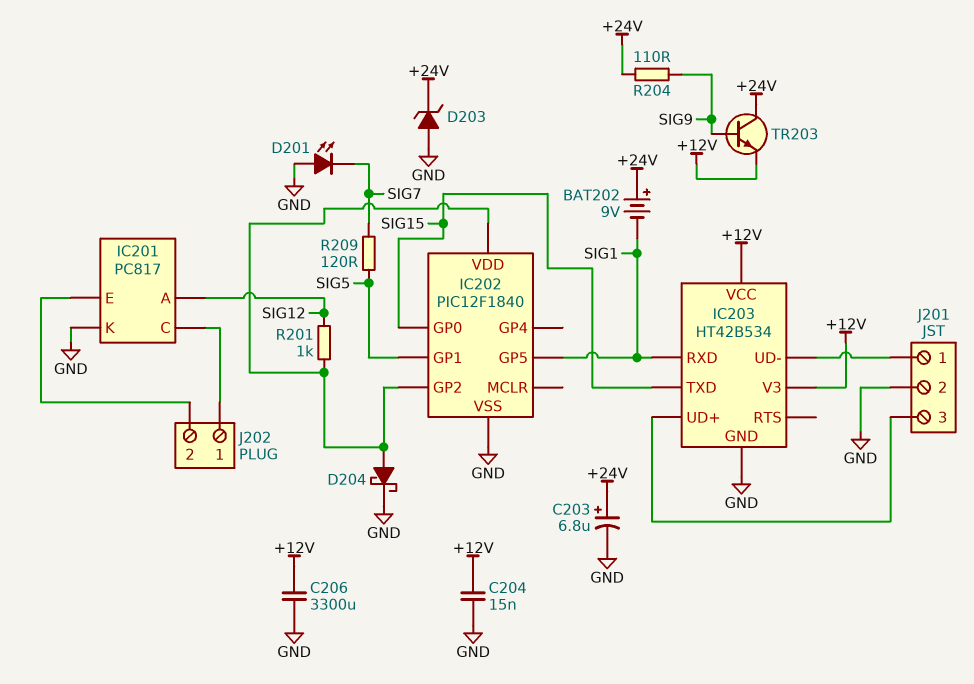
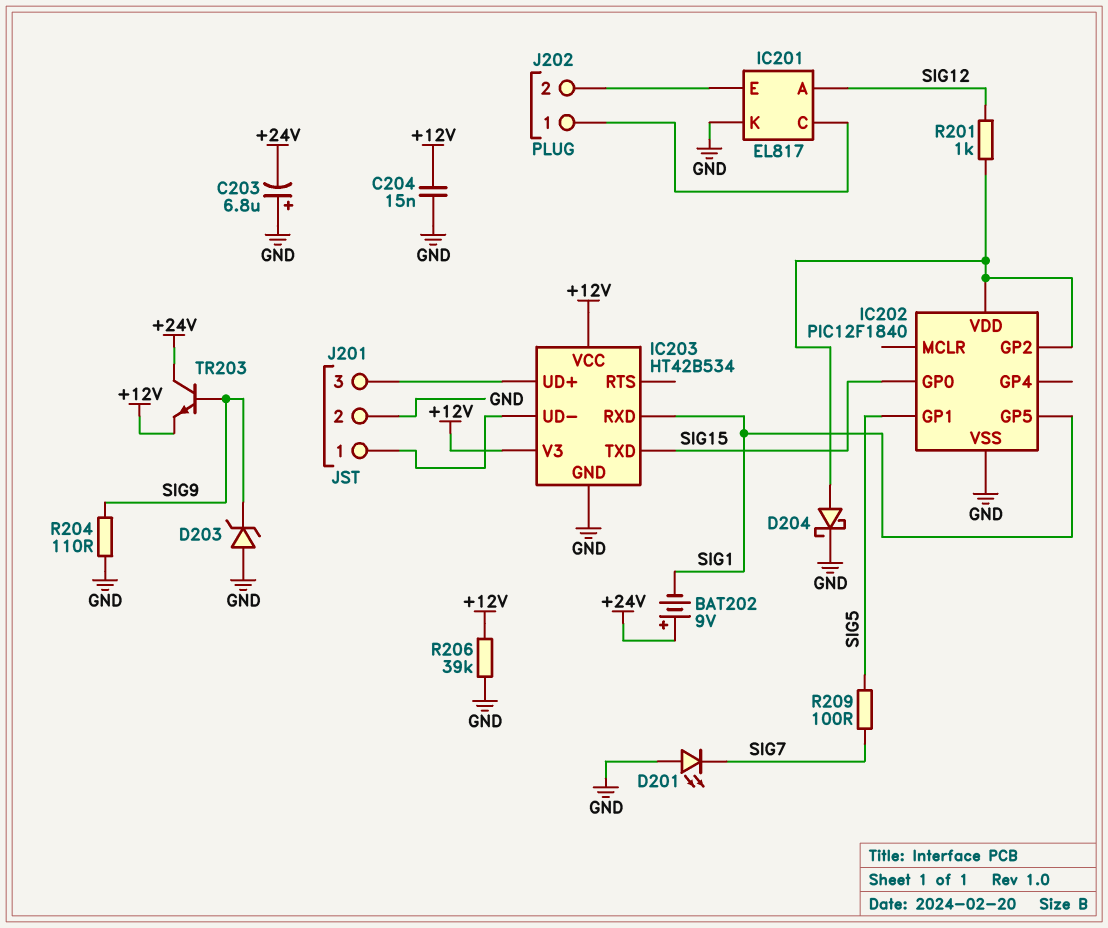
C203: 6.8uF (plus +24V, minus GND) -> 6.8uF (plus GND, minus +24V)
C206: 3300uF (+12V, GND) -> none
D203: zener (A GND, K +24V) -> zener (A GND, K SIG9)
IC201: PC817 -> EL817
R204: 110 (+24V, SIG9) -> 110 (GND, SIG9)
R206: none -> 39k (+12V, GND)
R209: 120 (SIG5, SIG7) -> 100 (SIG5, SIG7)

